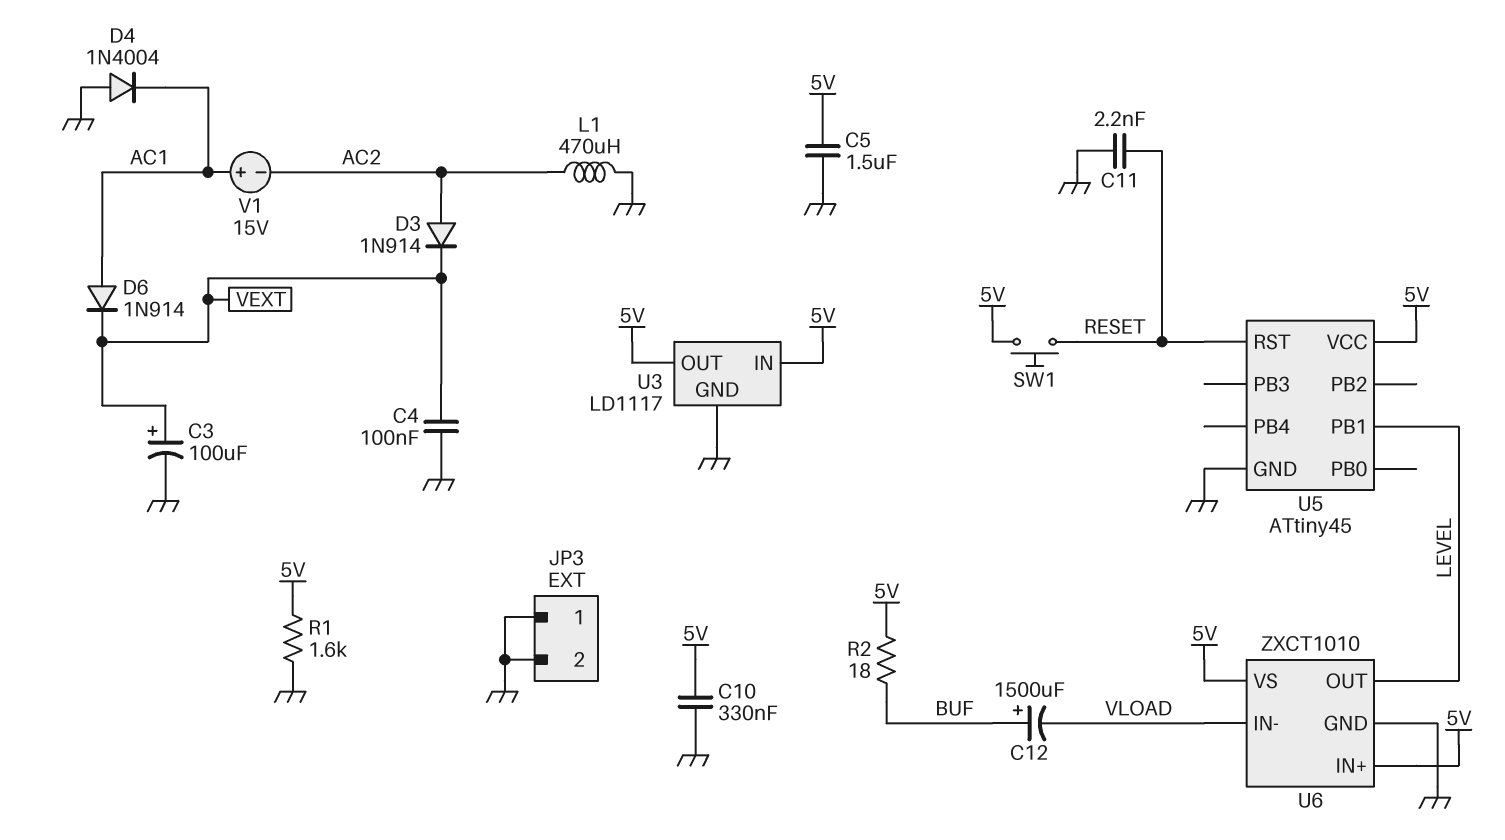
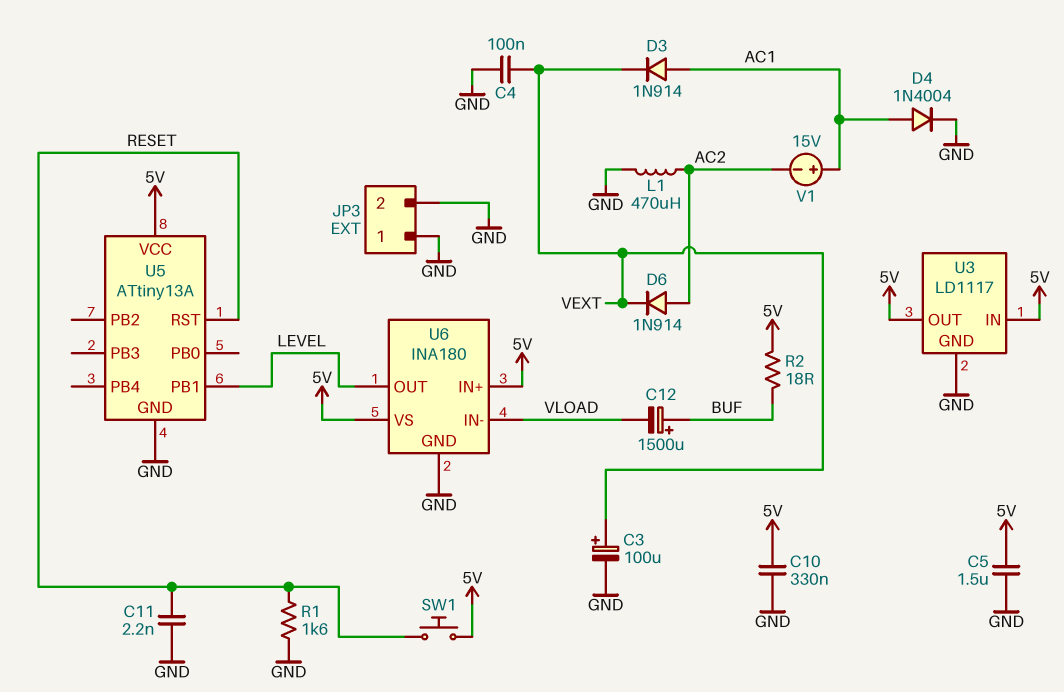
D3: diode 1N914 (A AC2, K VEXT) -> diode 1N914 (A AC1, K VEXT)
D4: diode 1N4004 (A GND, K AC1) -> diode 1N4004 (A AC1, K GND)
D6: diode 1N914 (A AC1, K VEXT) -> diode 1N914 (A AC2, K VEXT)
R1: 1.6k (5V, GND) -> 1.6k (GND, RESET)
U5: ATtiny45 -> ATtiny13A
U6: ZXCT1010 -> INA180

